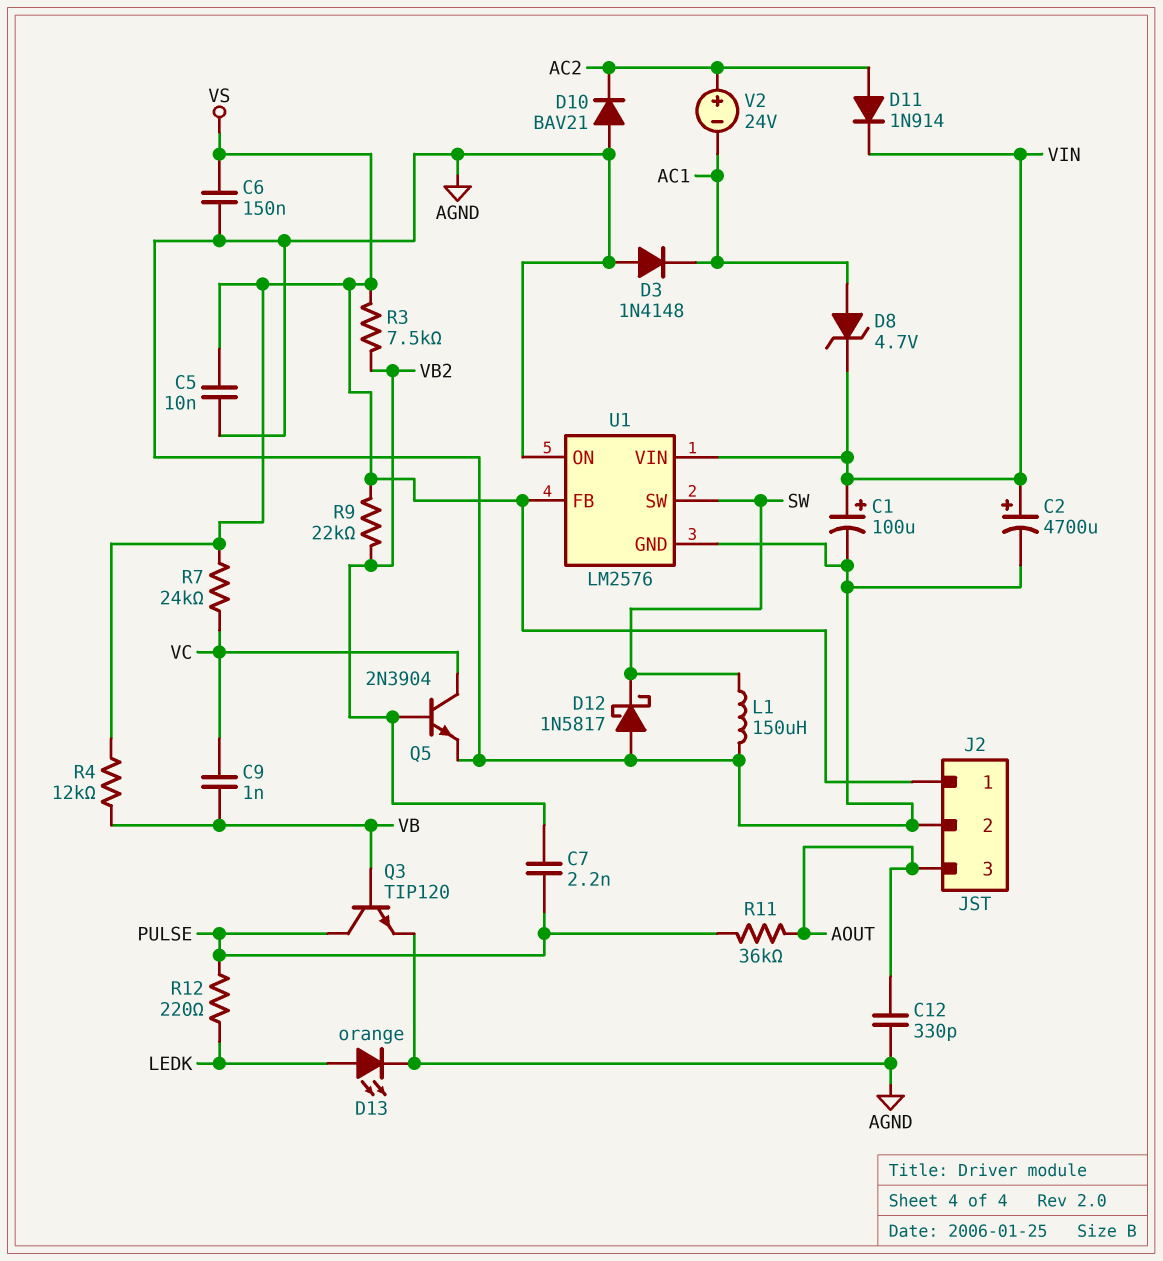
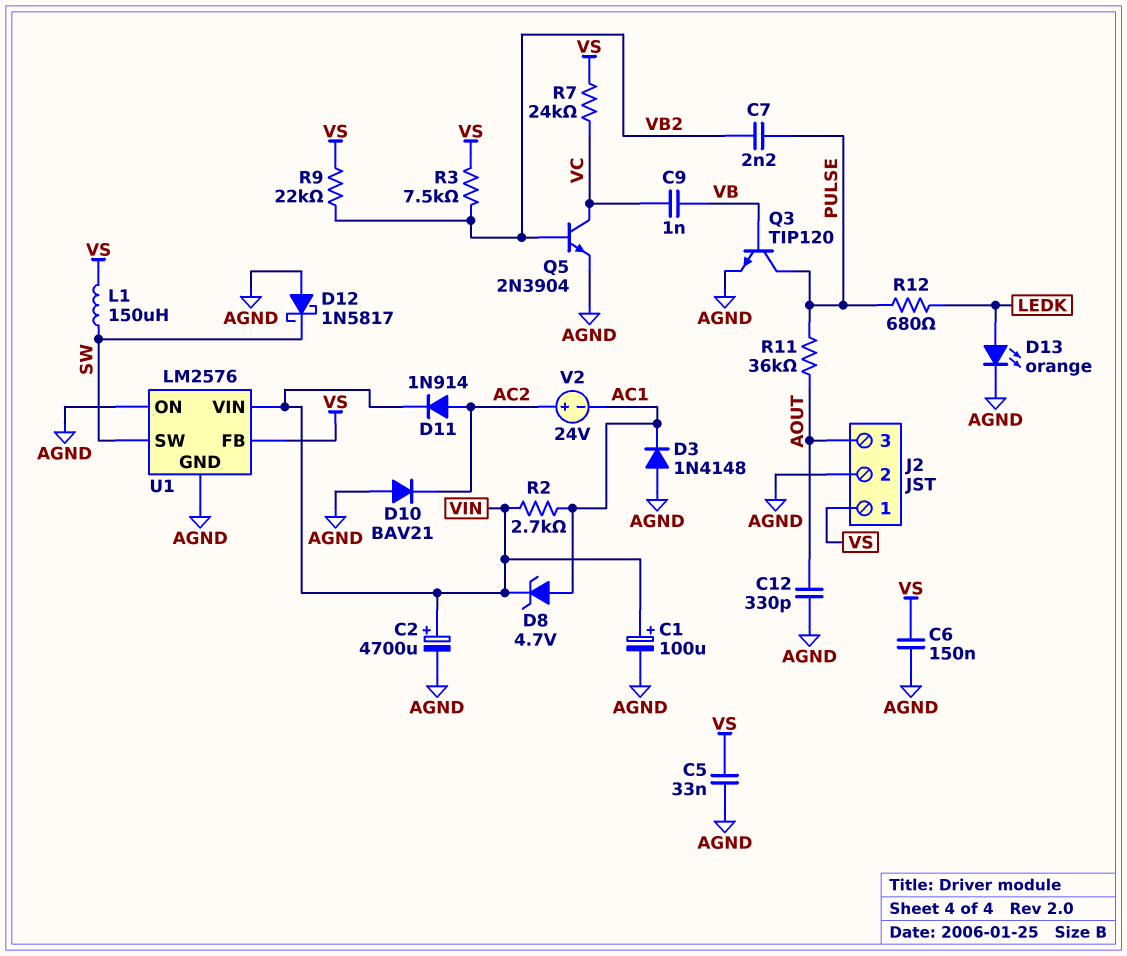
C5: 10nF (AGND, VS) -> 33nF (AGND, VS)
L1: 150uH (AGND, SW) -> 150uH (SW, VS)
R2: none -> 2.7k (AC1, VIN)
R4: 12k (VB, VS) -> none
R12: 220 (LEDK, PULSE) -> 680 (LEDK, PULSE)

